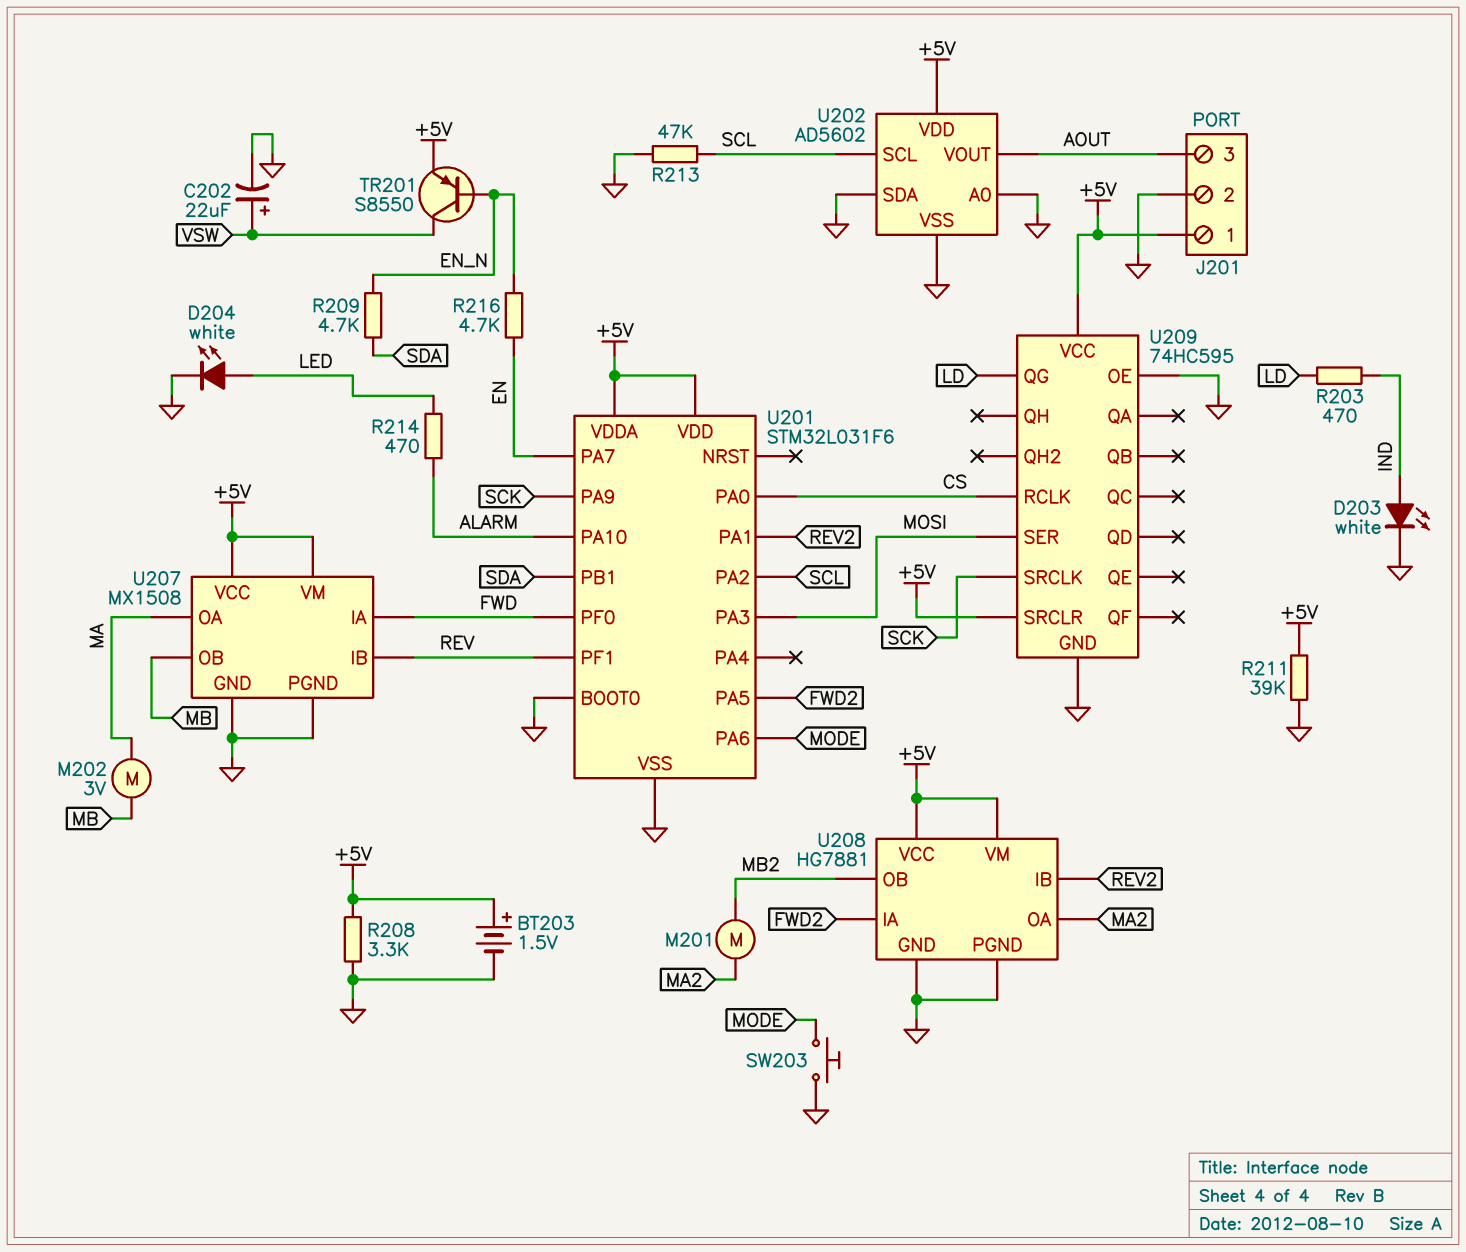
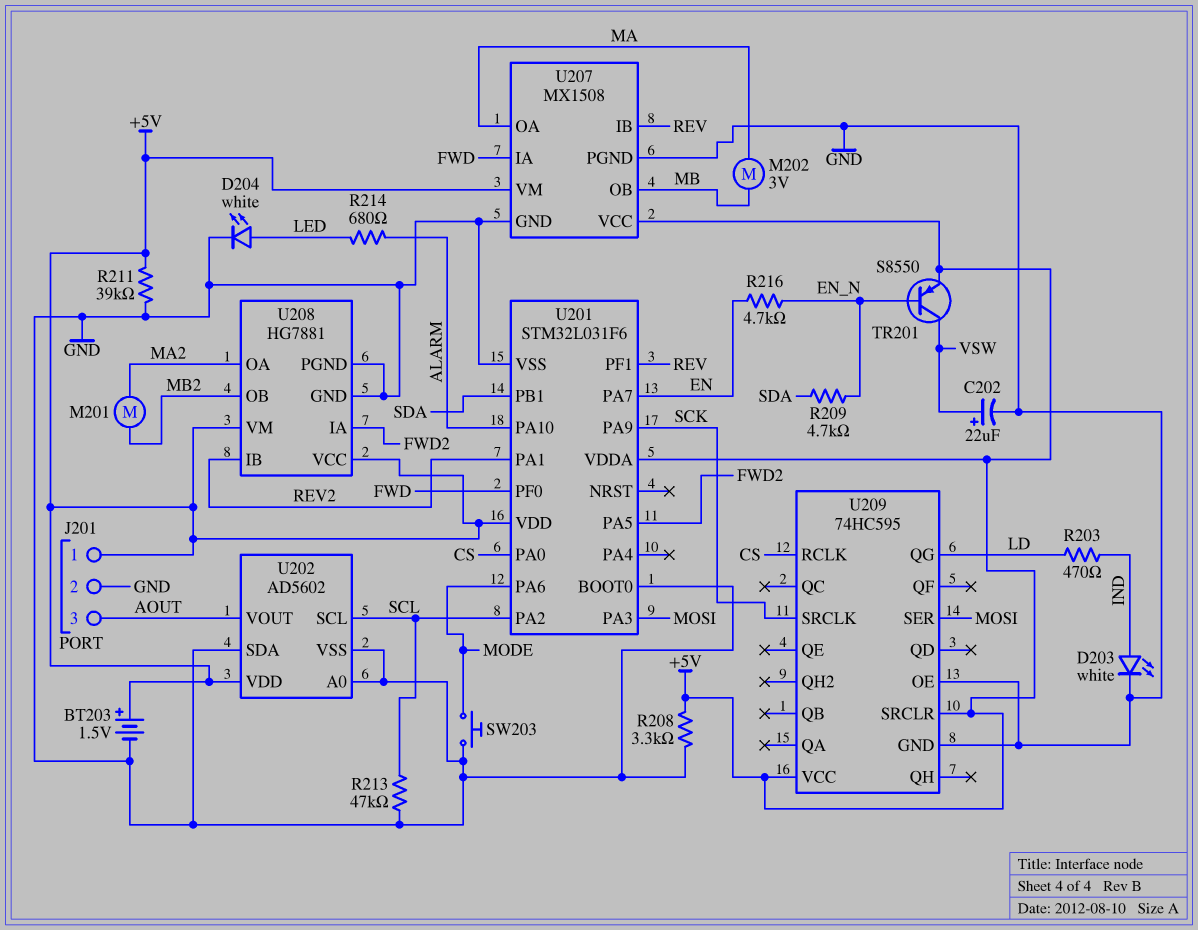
R214: 470 (ALARM, LED) -> 680 (ALARM, LED)

